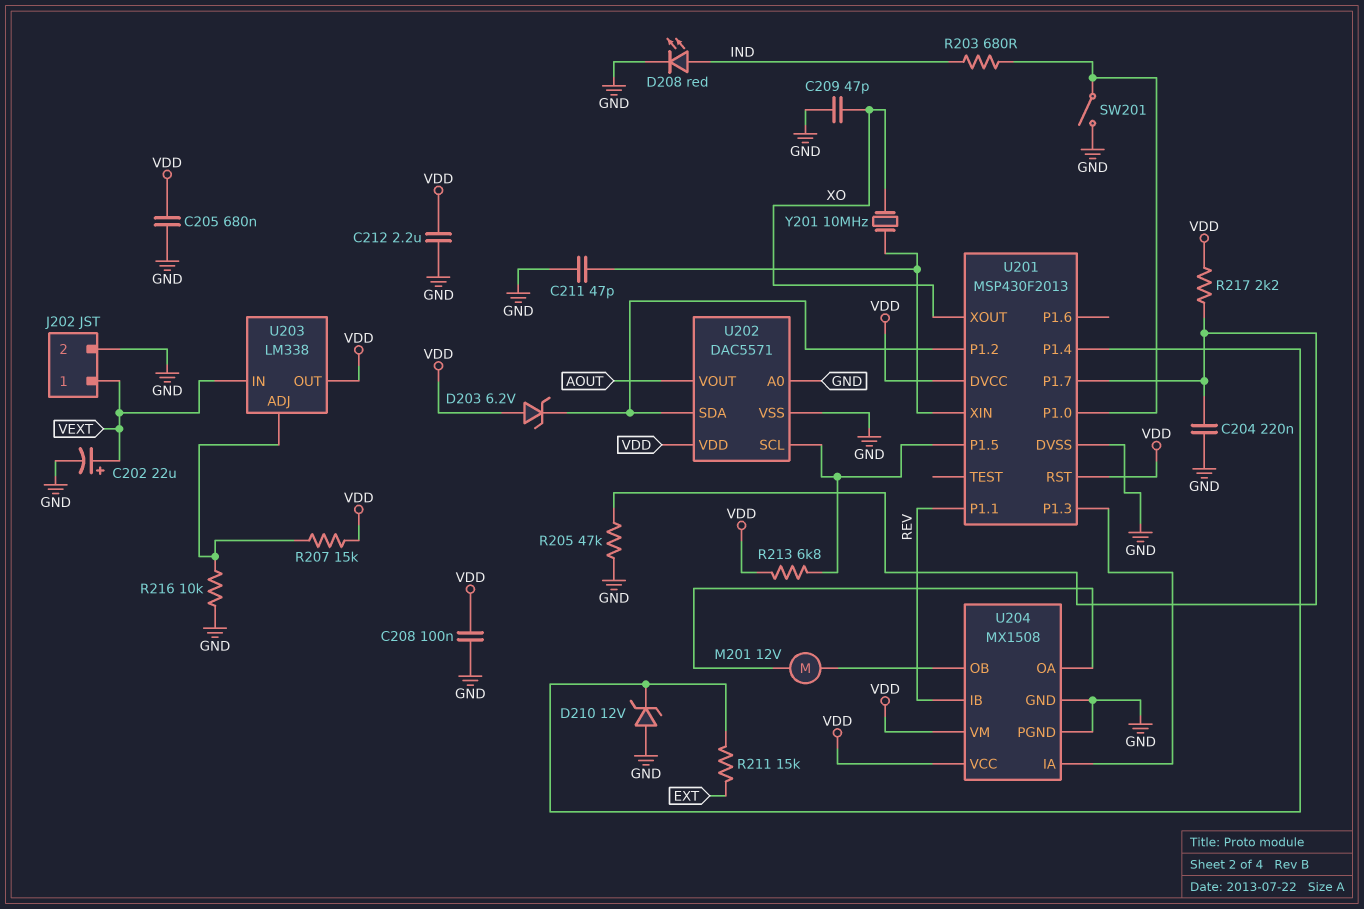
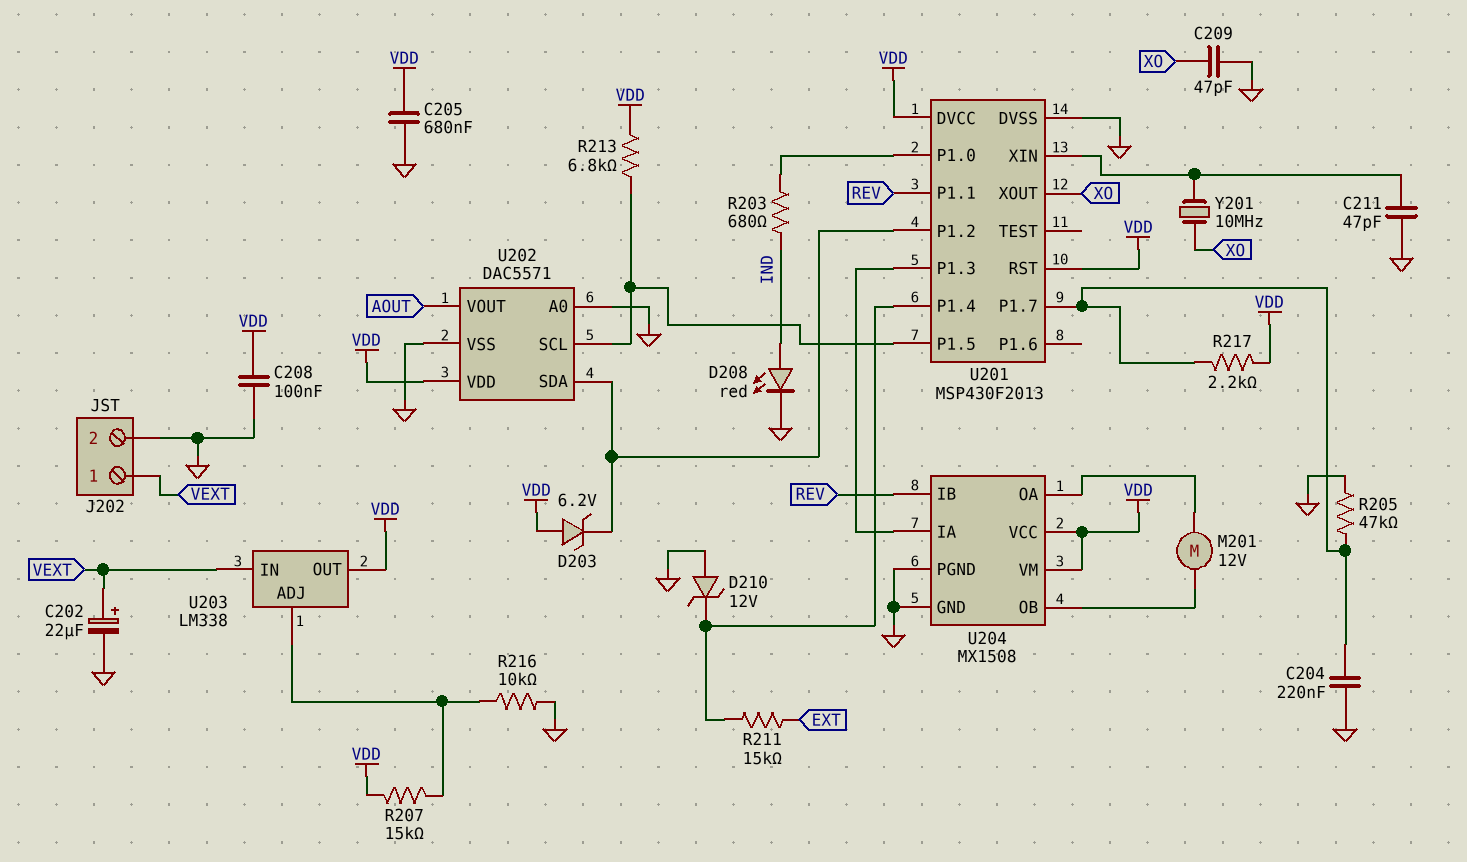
C212: 2.2uF (GND, VDD) -> none
SW201: switch (GND, U201/P1.0) -> none

